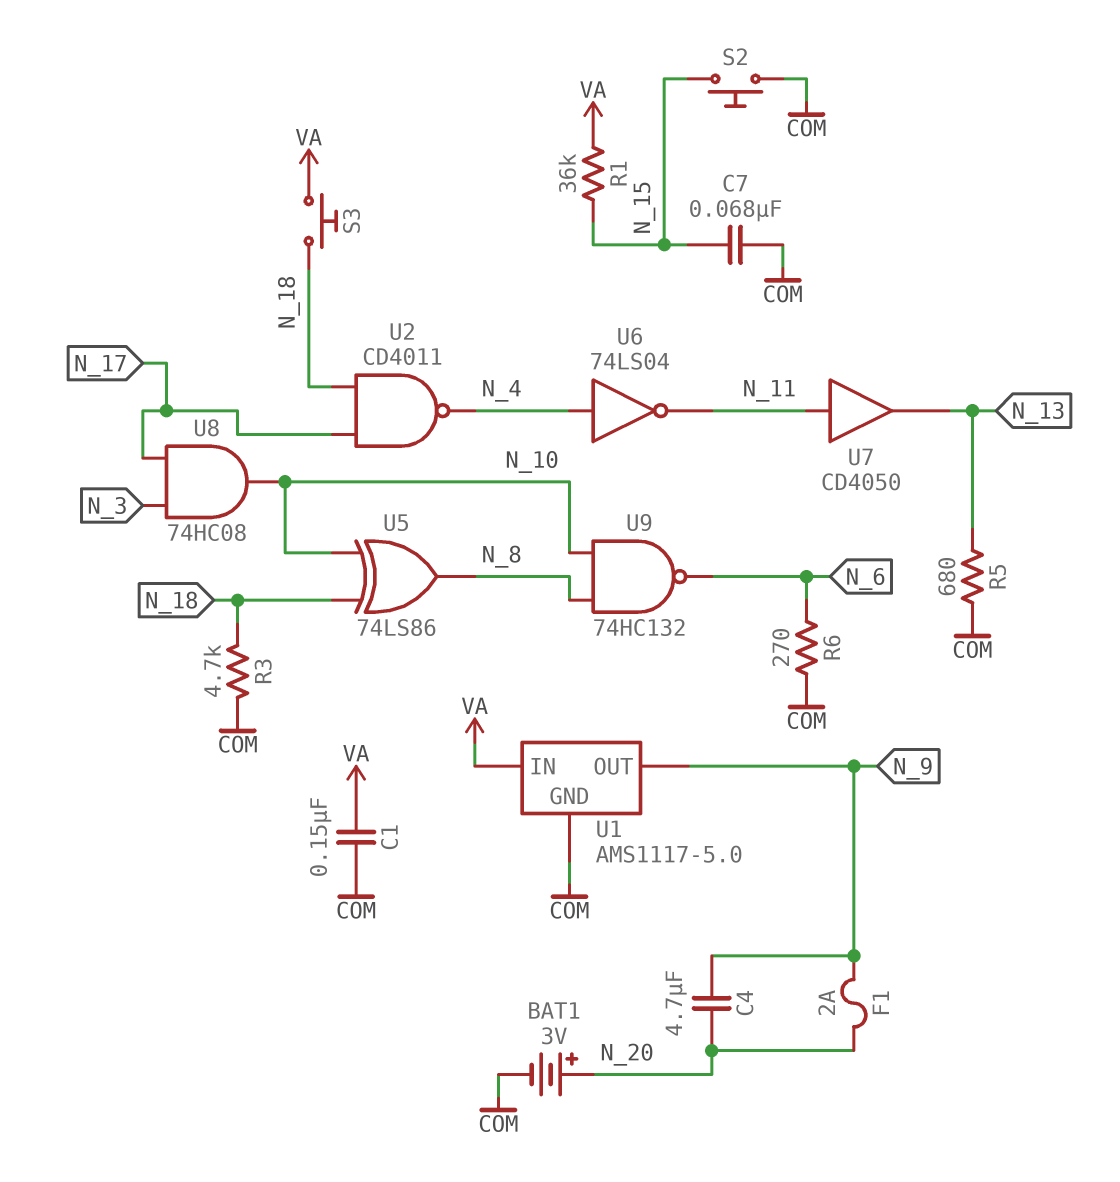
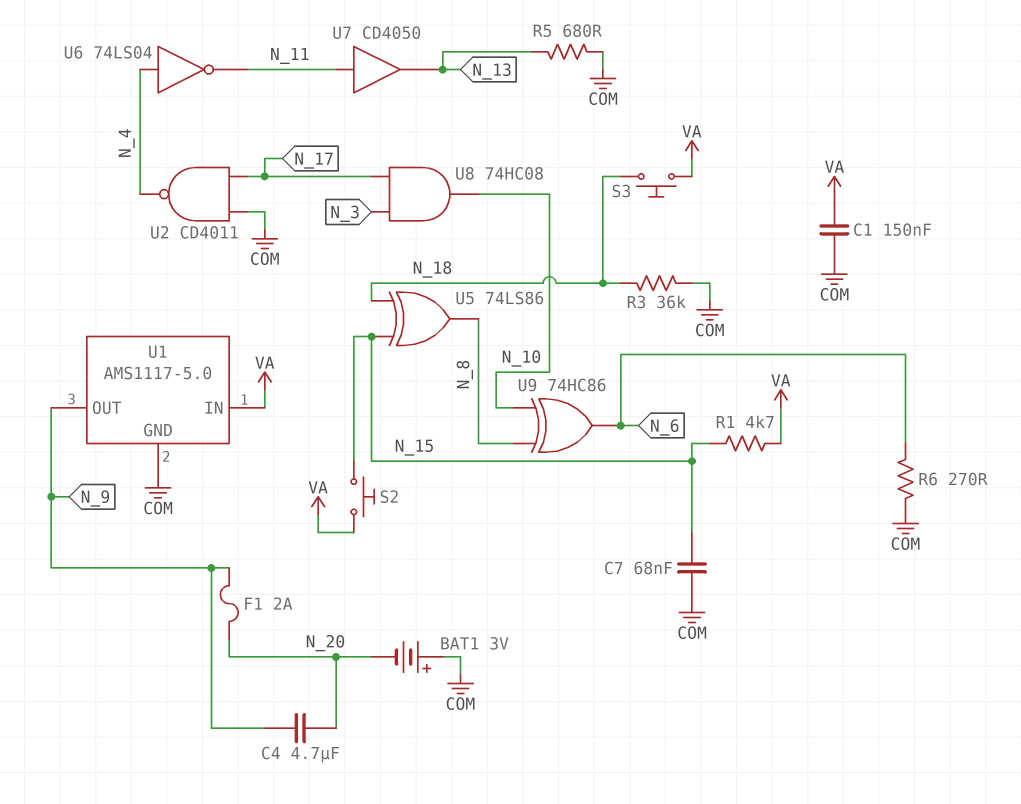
BAT1: 3V (plus N_20, minus COM) -> 3V (plus COM, minus N_20)
R1: 36k (N_15, VA) -> 4.7k (N_15, VA)
R3: 4.7k (COM, N_18) -> 36k (COM, N_18)
S2: button (COM, N_15) -> button (N_15, VA)
U2: NAND CD4011 (in N_17, in N_18, out N_4) -> NAND CD4011 (in COM, in N_17, out N_4)
U5: XOR 74LS86 (in N_10, in N_18, out N_8) -> XOR 74LS86 (in N_15, in N_18, out N_8)
U9: NAND 74HC132 (in N_8, in N_10, out N_6) -> XOR 74HC86 (in N_8, in N_10, out N_6)

